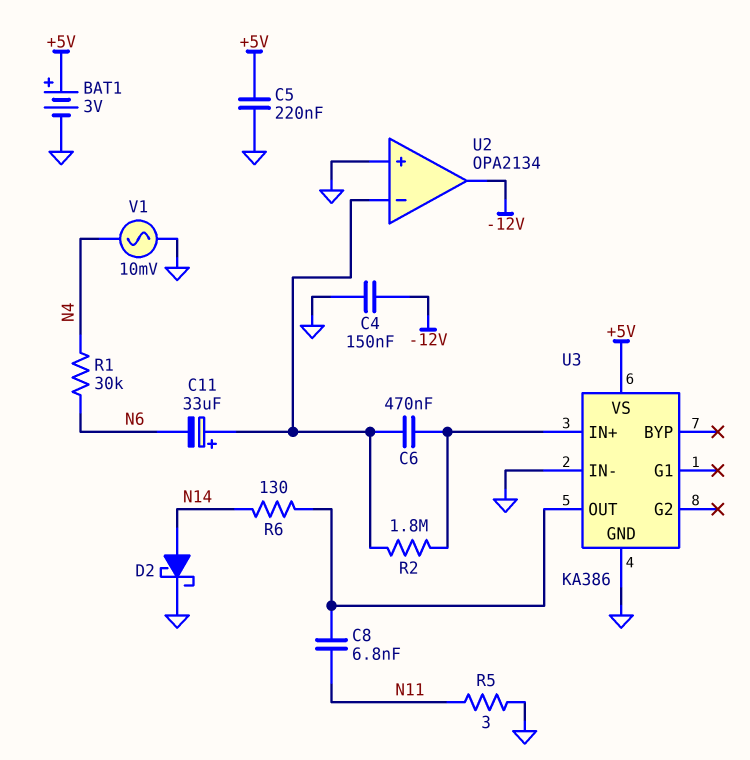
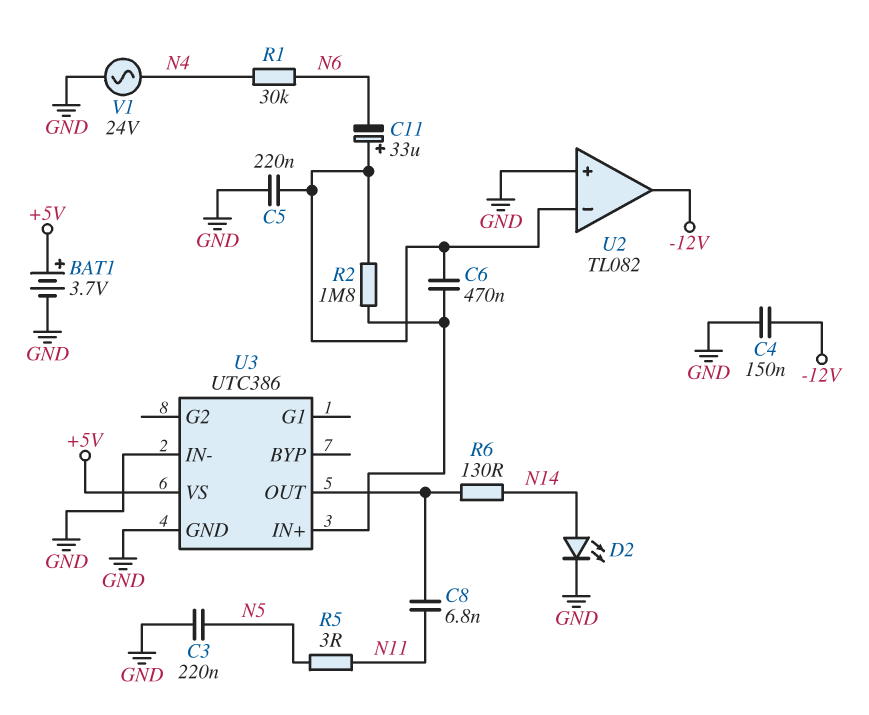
BAT1: 3V (plus +5V, minus GND) -> 3.7V (plus +5V, minus GND)
C3: none -> 220nF (GND, N5)
C5: 220nF (+5V, GND) -> 220nF (GND, U2/in-)
D2: schottky (A N14, K GND) -> LED (A N14, K GND)
R5: 3 (GND, N11) -> 3 (N5, N11)
U2: OPA2134 -> TL082
U3: KA386 -> UTC386
V1: AC 10mV (GND, N4) -> AC 24V (GND, N4)

